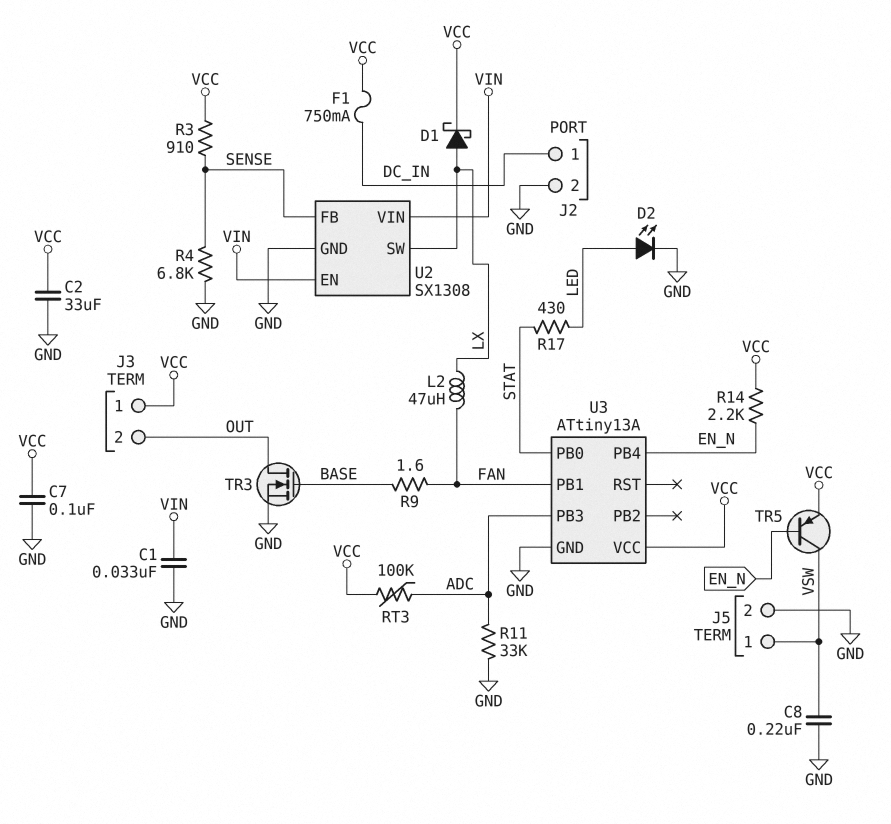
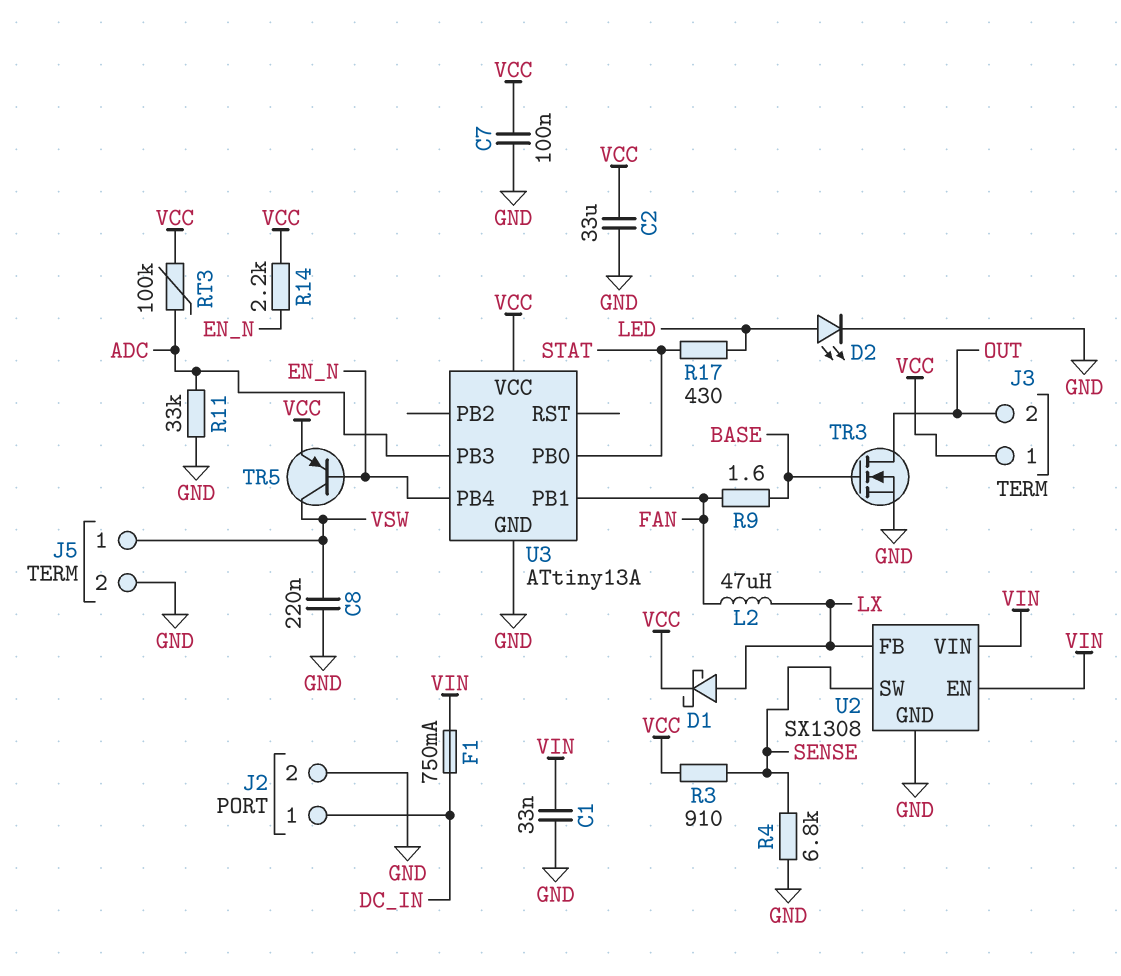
F1: 750mA (DC_IN, VCC) -> 750mA (DC_IN, VIN)
U2 pin FB: SENSE -> LX
U2 pin SW: LX -> SENSE

